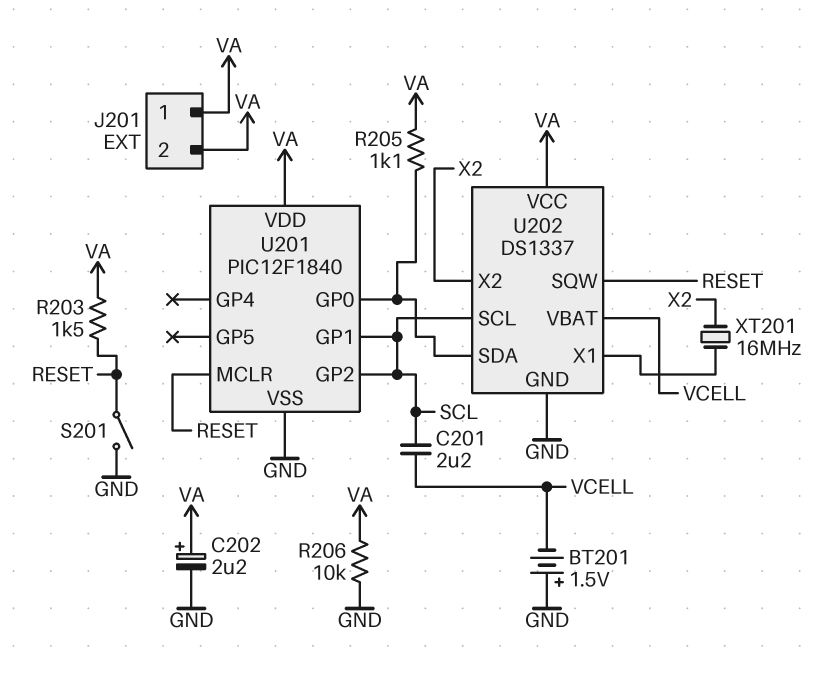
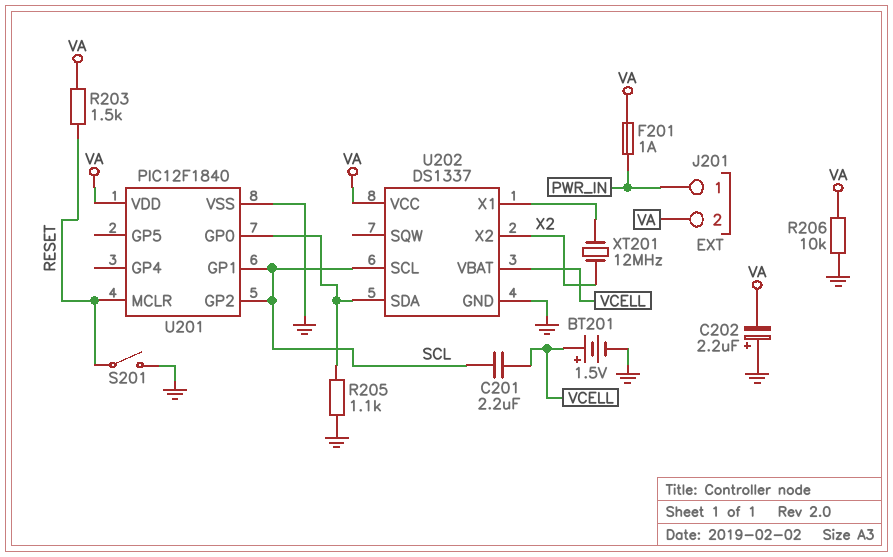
BT201: 1.5V (plus GND, minus VCELL) -> 1.5V (plus VCELL, minus GND)
C202: 2.2uF (plus VA, minus GND) -> 2.2uF (plus GND, minus VA)
F201: none -> 1A (PWR_IN, VA)
J201 pin 1: VA -> PWR_IN
R205: 1.1k (U201/GP0, VA) -> 1.1k (GND, U201/GP0)
U202 pin SQW: RESET -> none
XT201: 16MHz (U202/X1, X2) -> 12MHz (U202/X1, X2)

